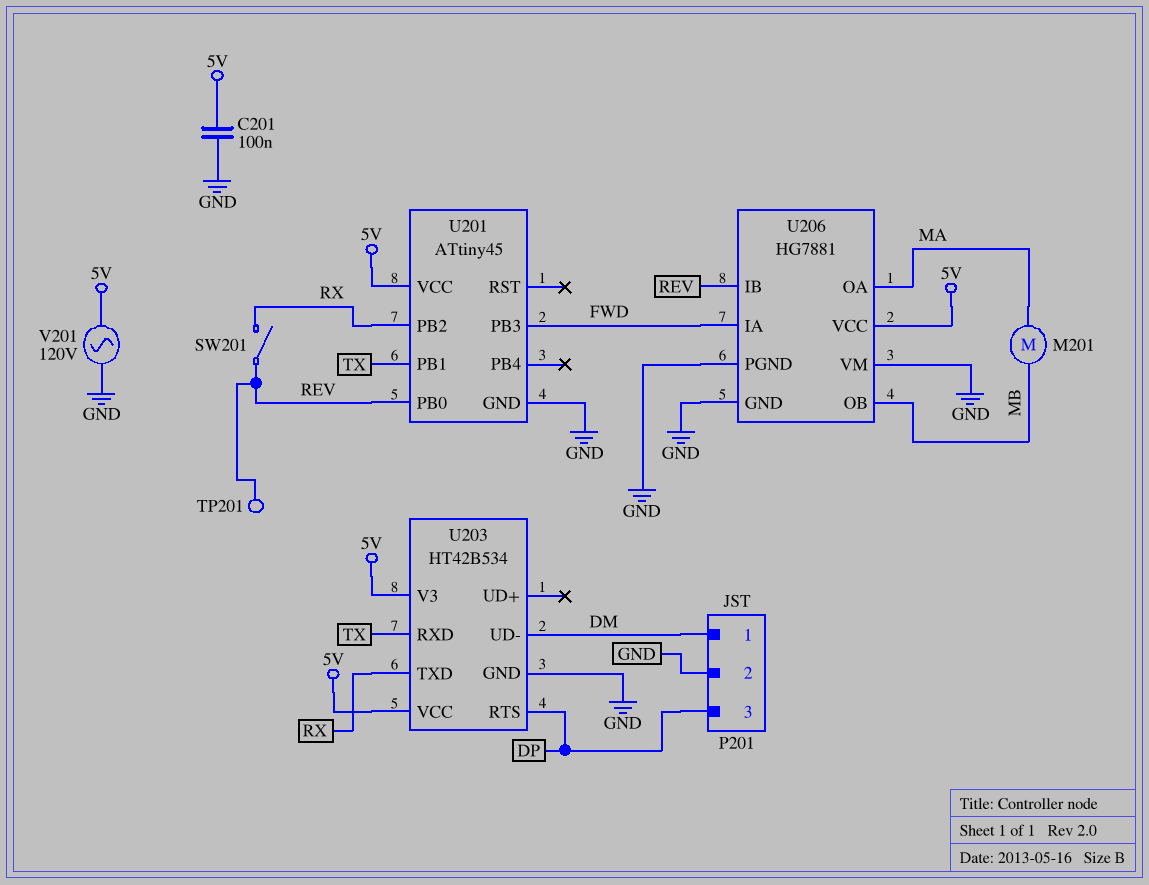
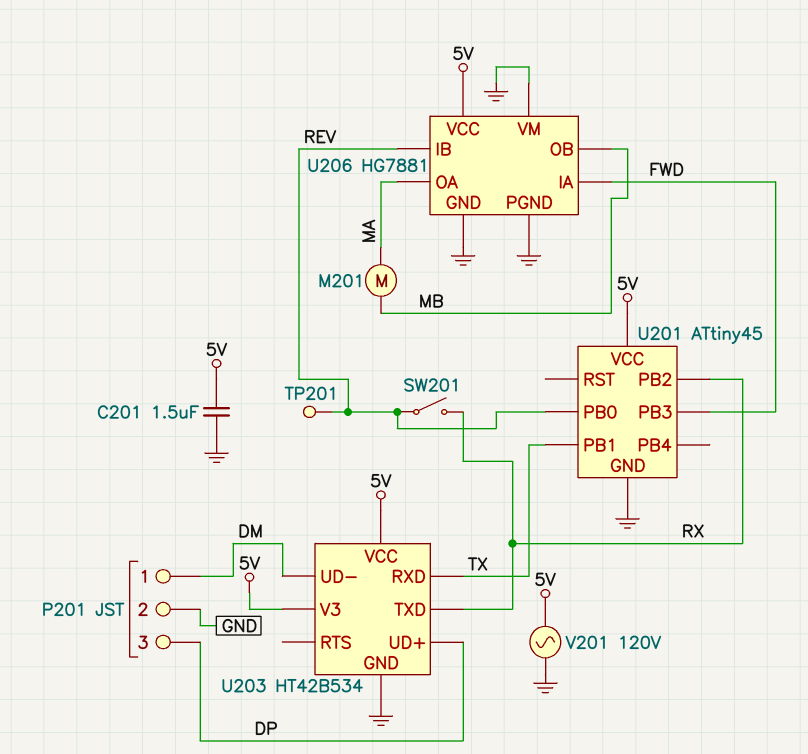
C201: 100nF (5V, GND) -> 1.5uF (5V, GND)
U203 pin RTS: DP -> none
U203 pin UD+: none -> DP

